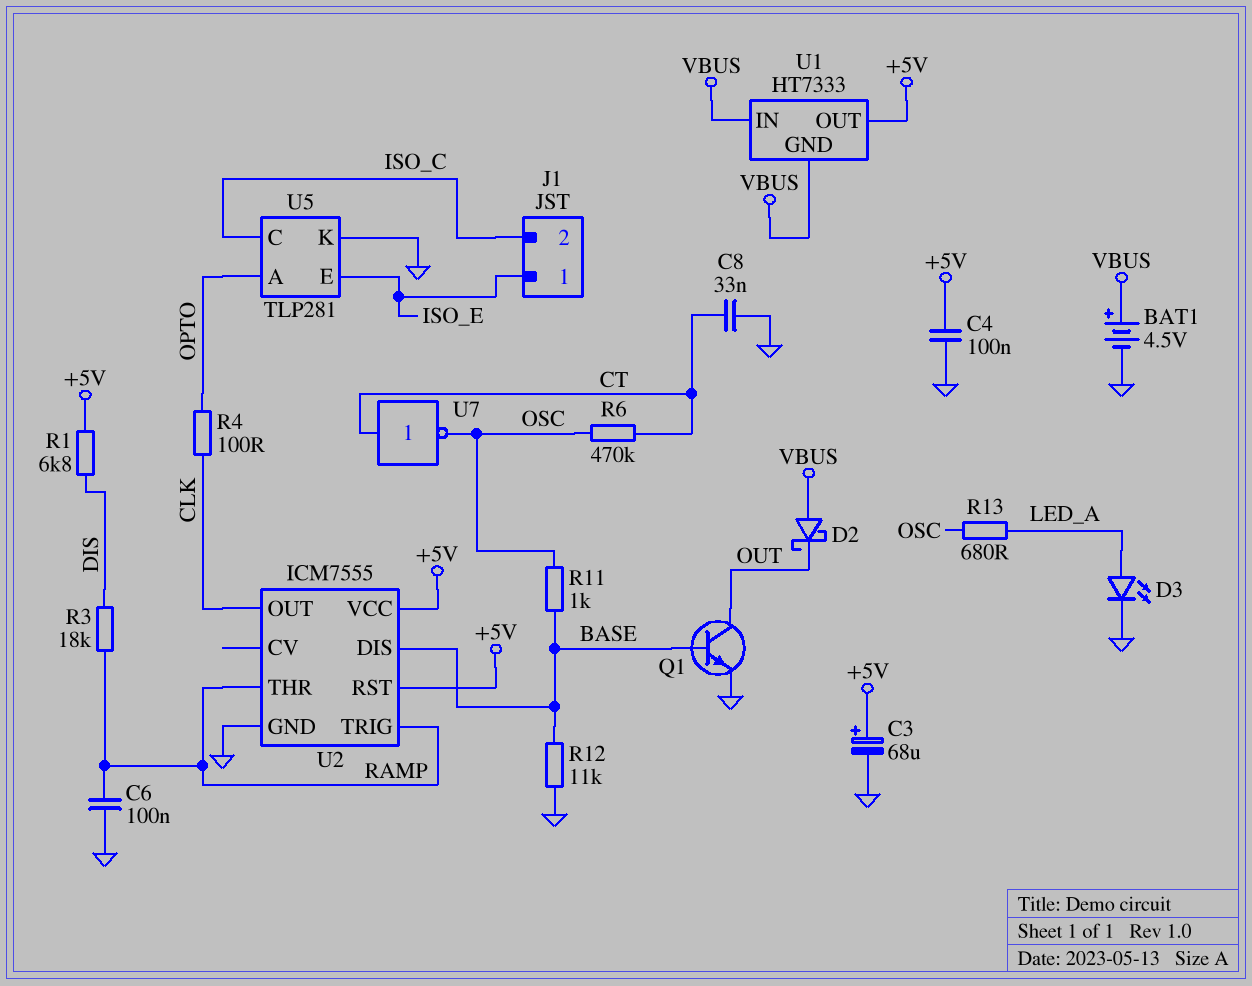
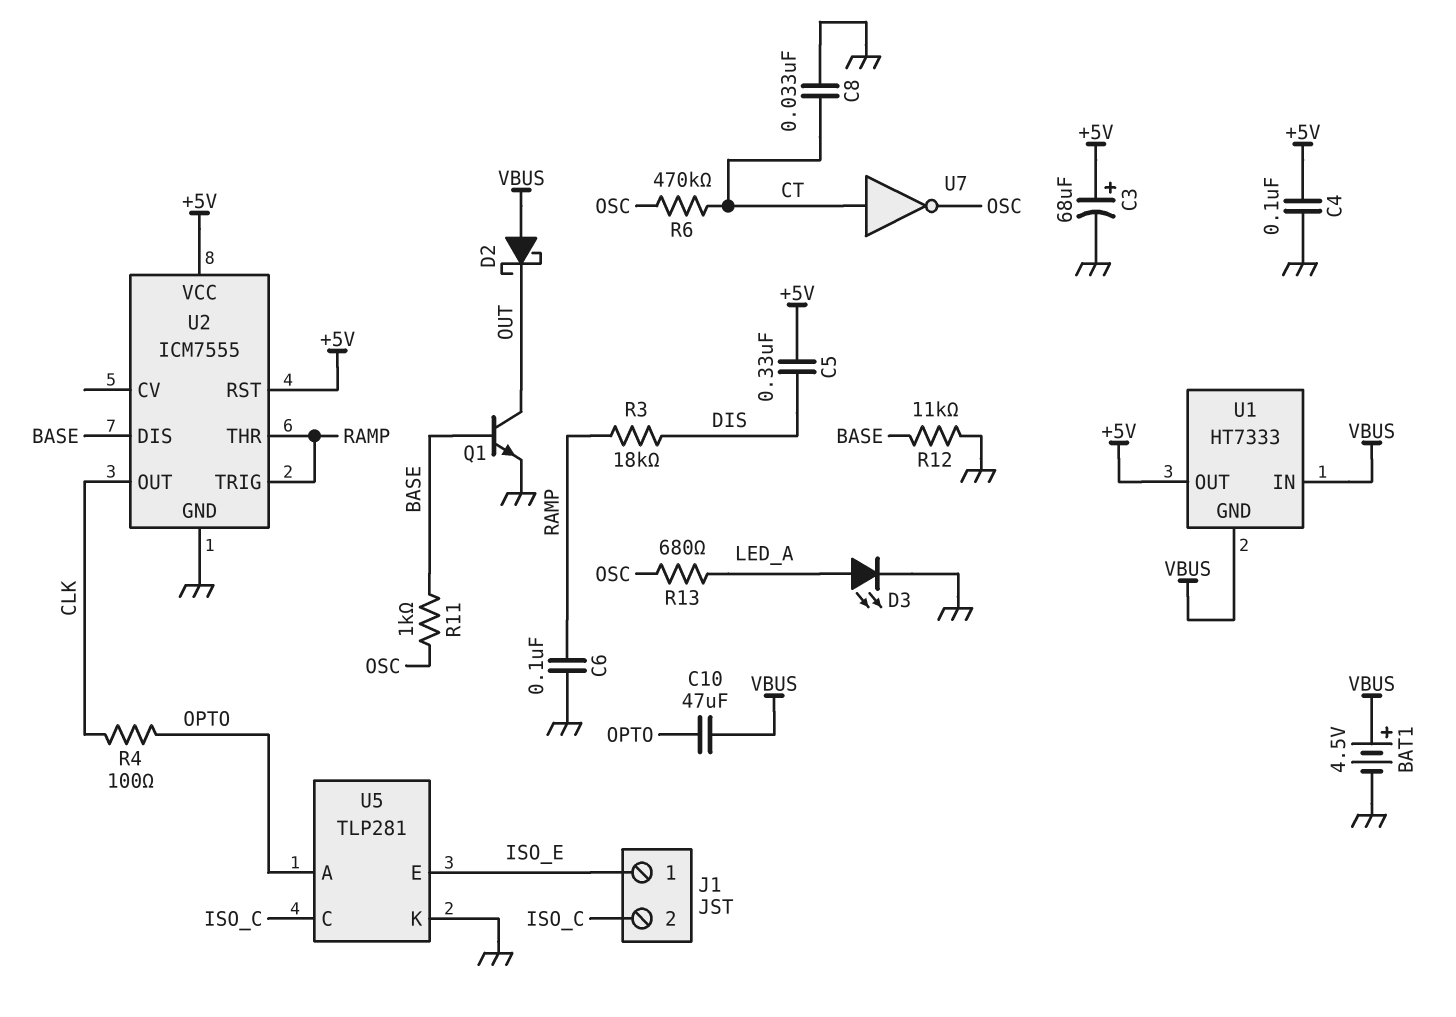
C5: none -> 330nF (+5V, DIS)
C10: none -> 47uF (OPTO, VBUS)
R1: 6.8k (+5V, DIS) -> none

